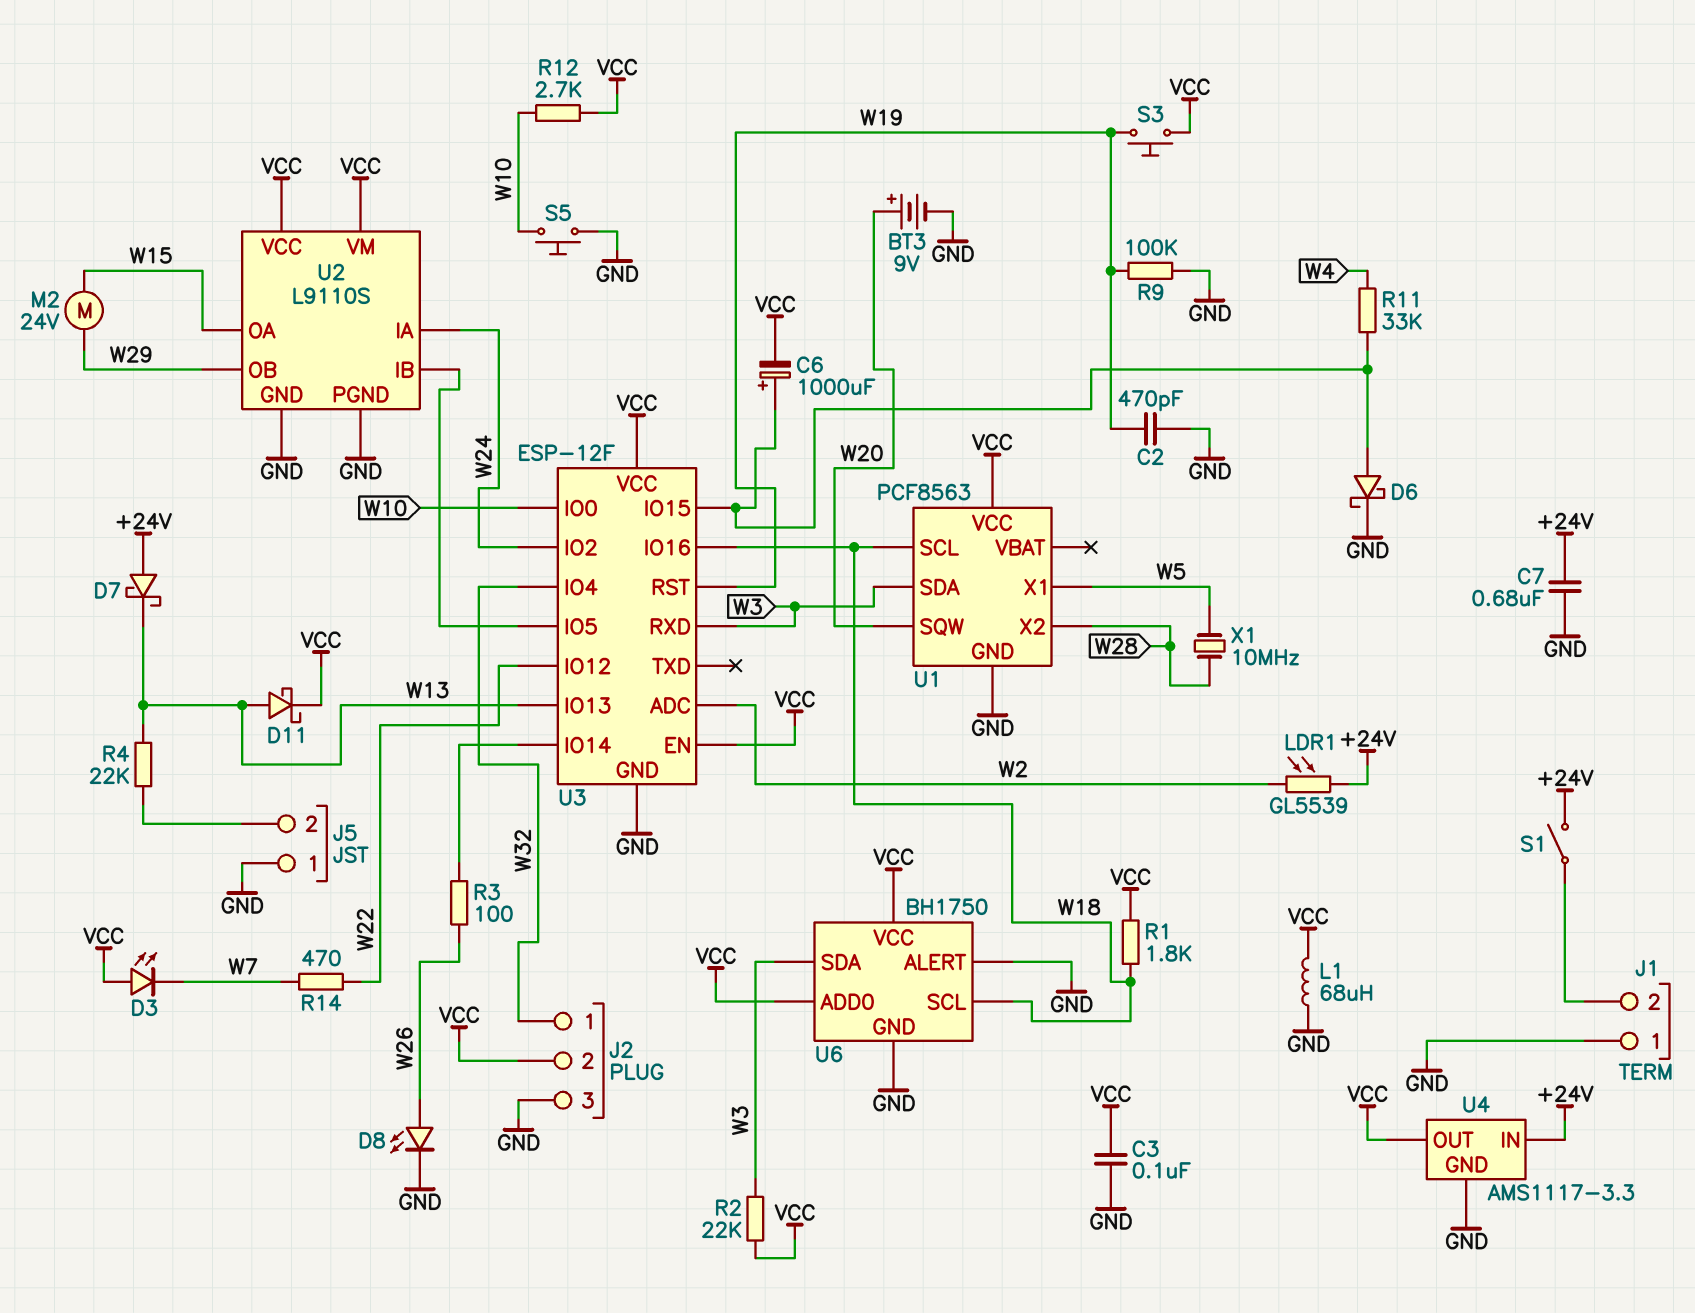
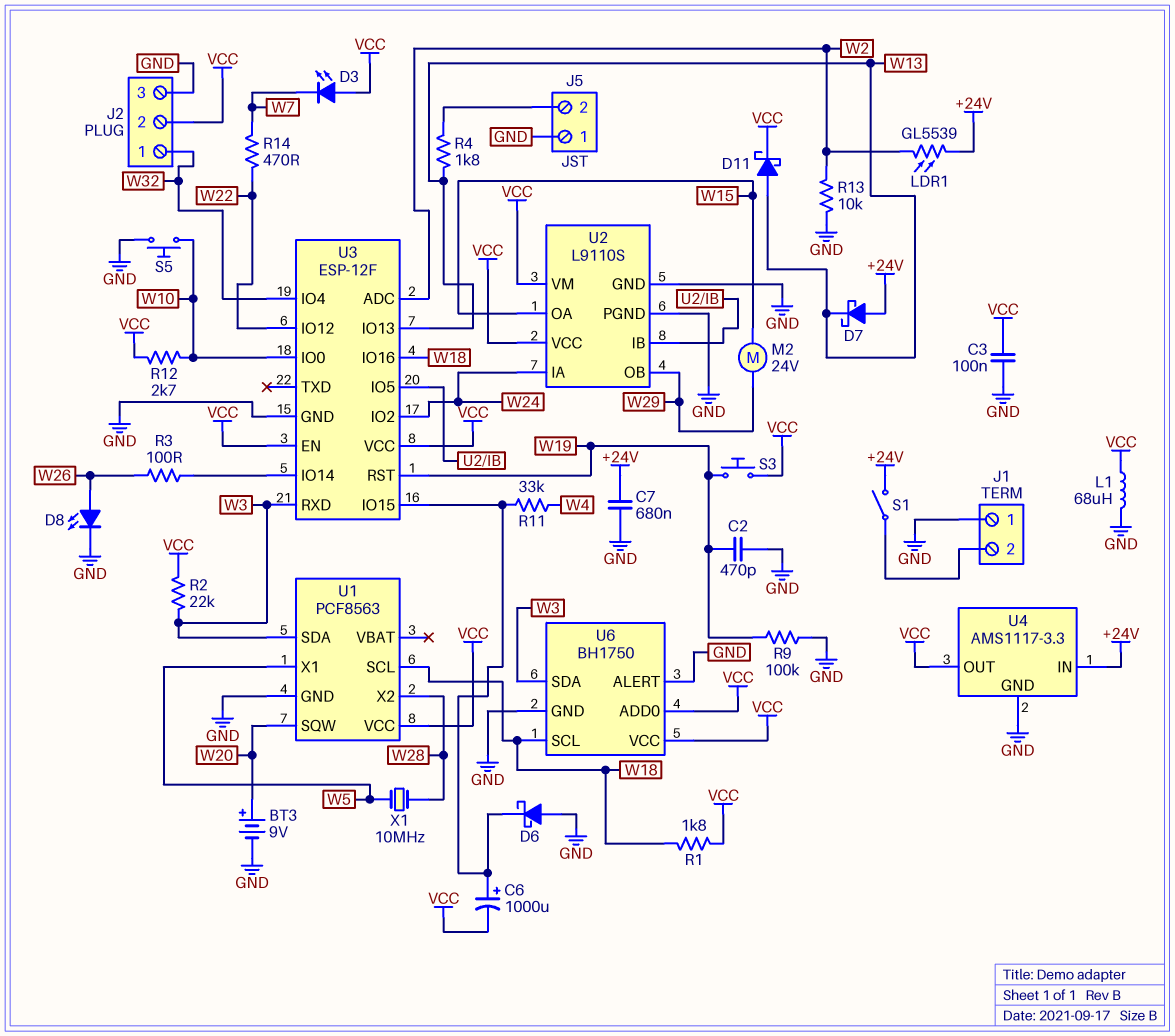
D6: schottky (A U3/IO15, K GND) -> schottky (A GND, K U3/IO15)
R4: 22k (J5/2, W13) -> 1.8k (J5/2, W13)
R13: none -> 10k (GND, W2)

